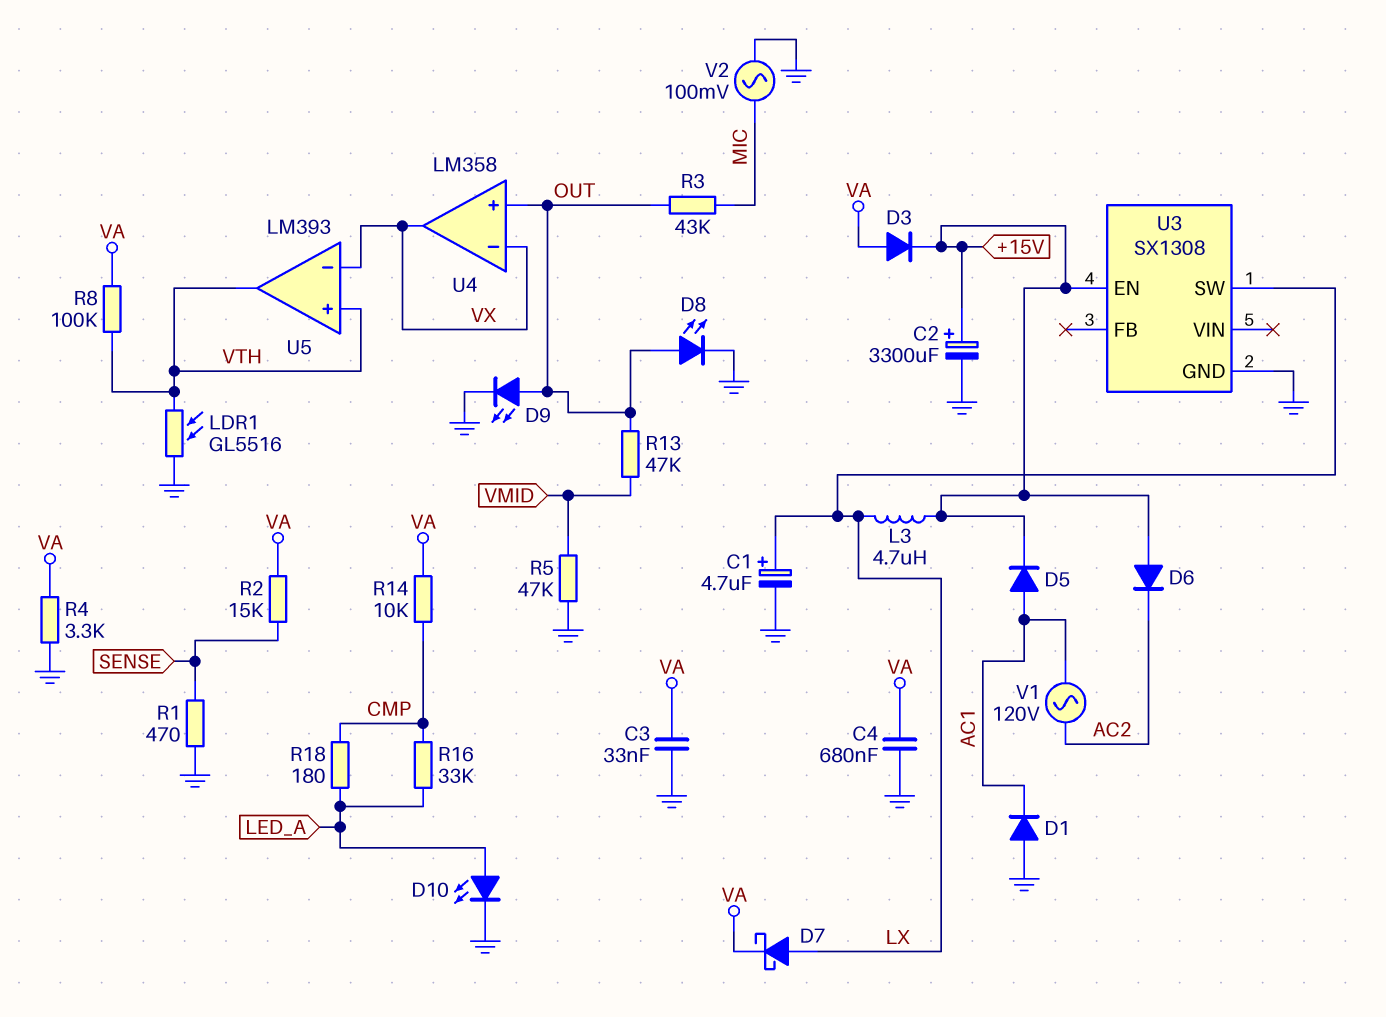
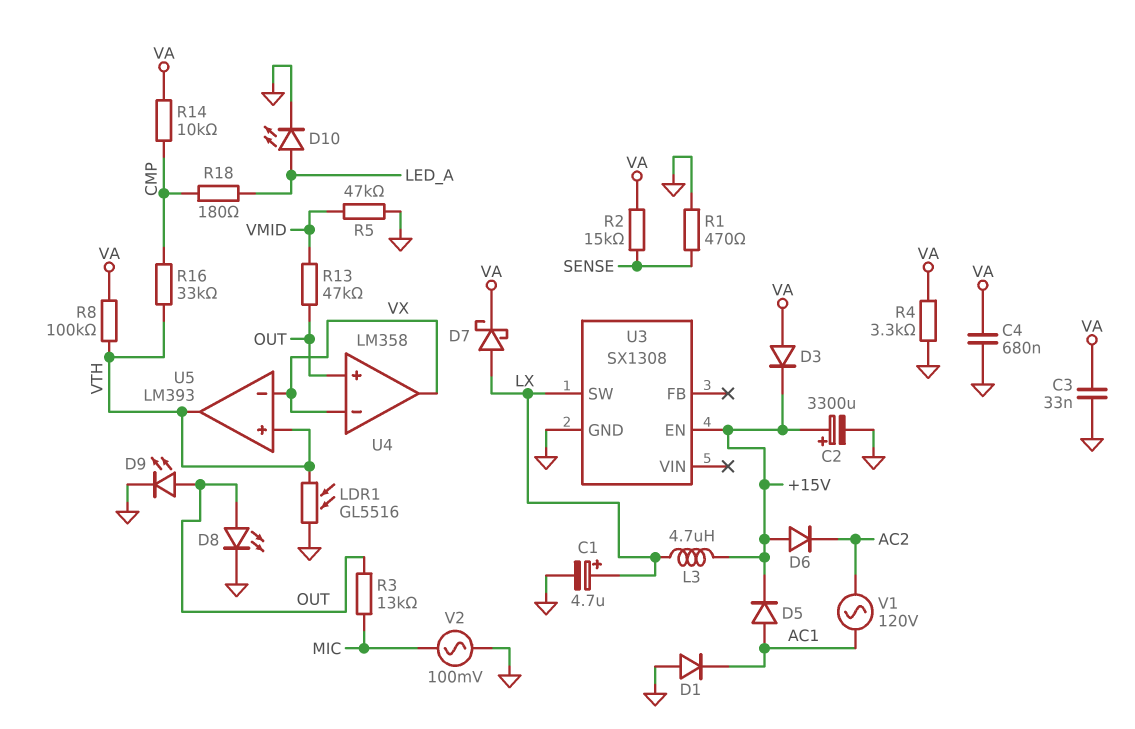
R3: 43k (MIC, OUT) -> 13k (MIC, OUT)
R16: 33k (CMP, LED_A) -> 33k (CMP, VTH)

